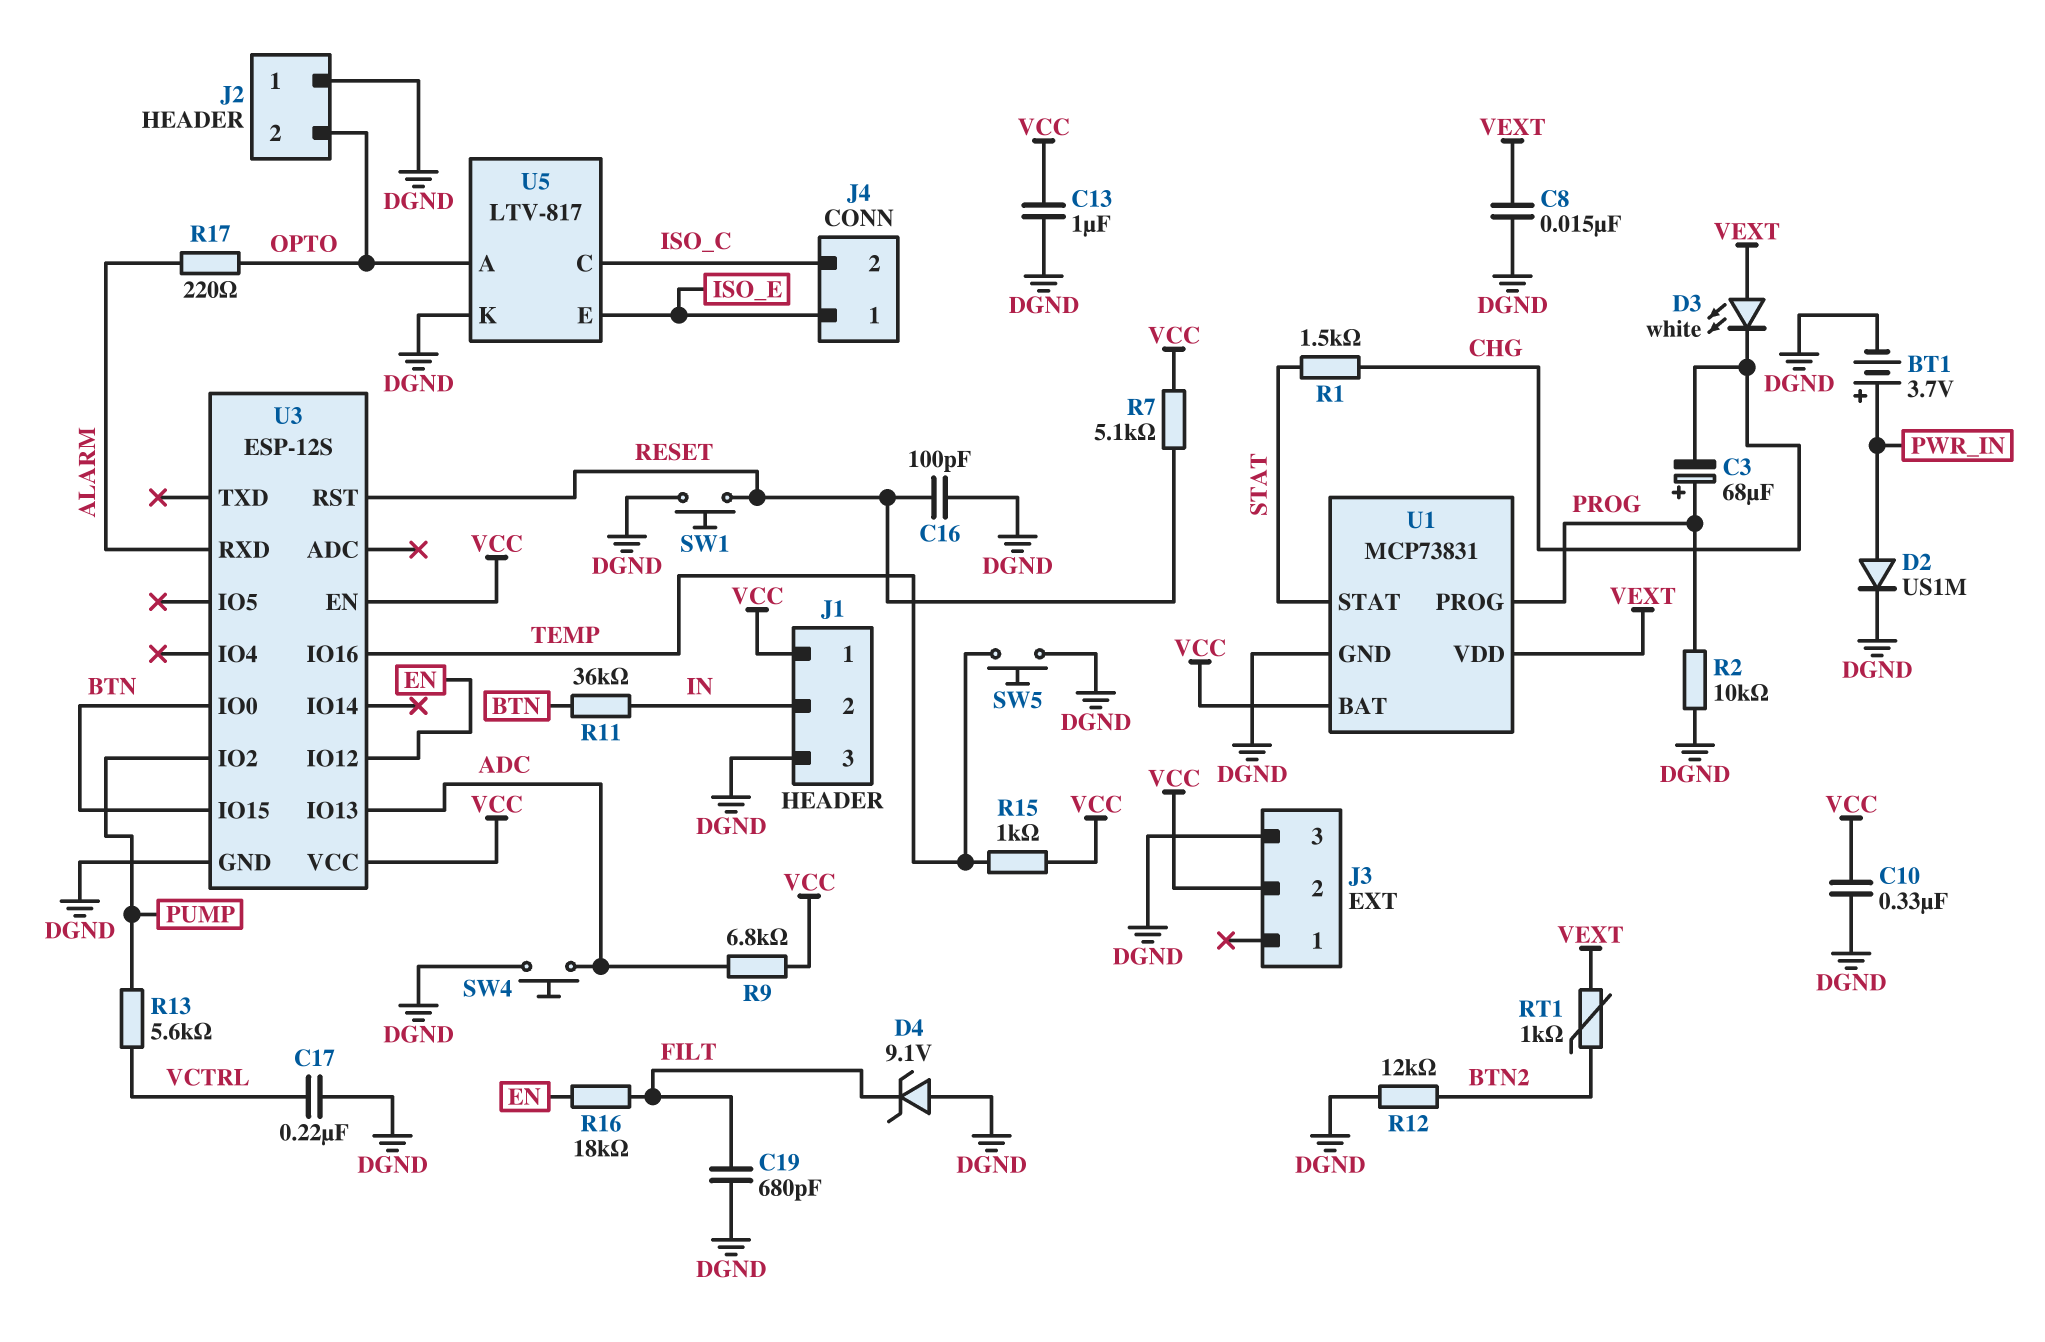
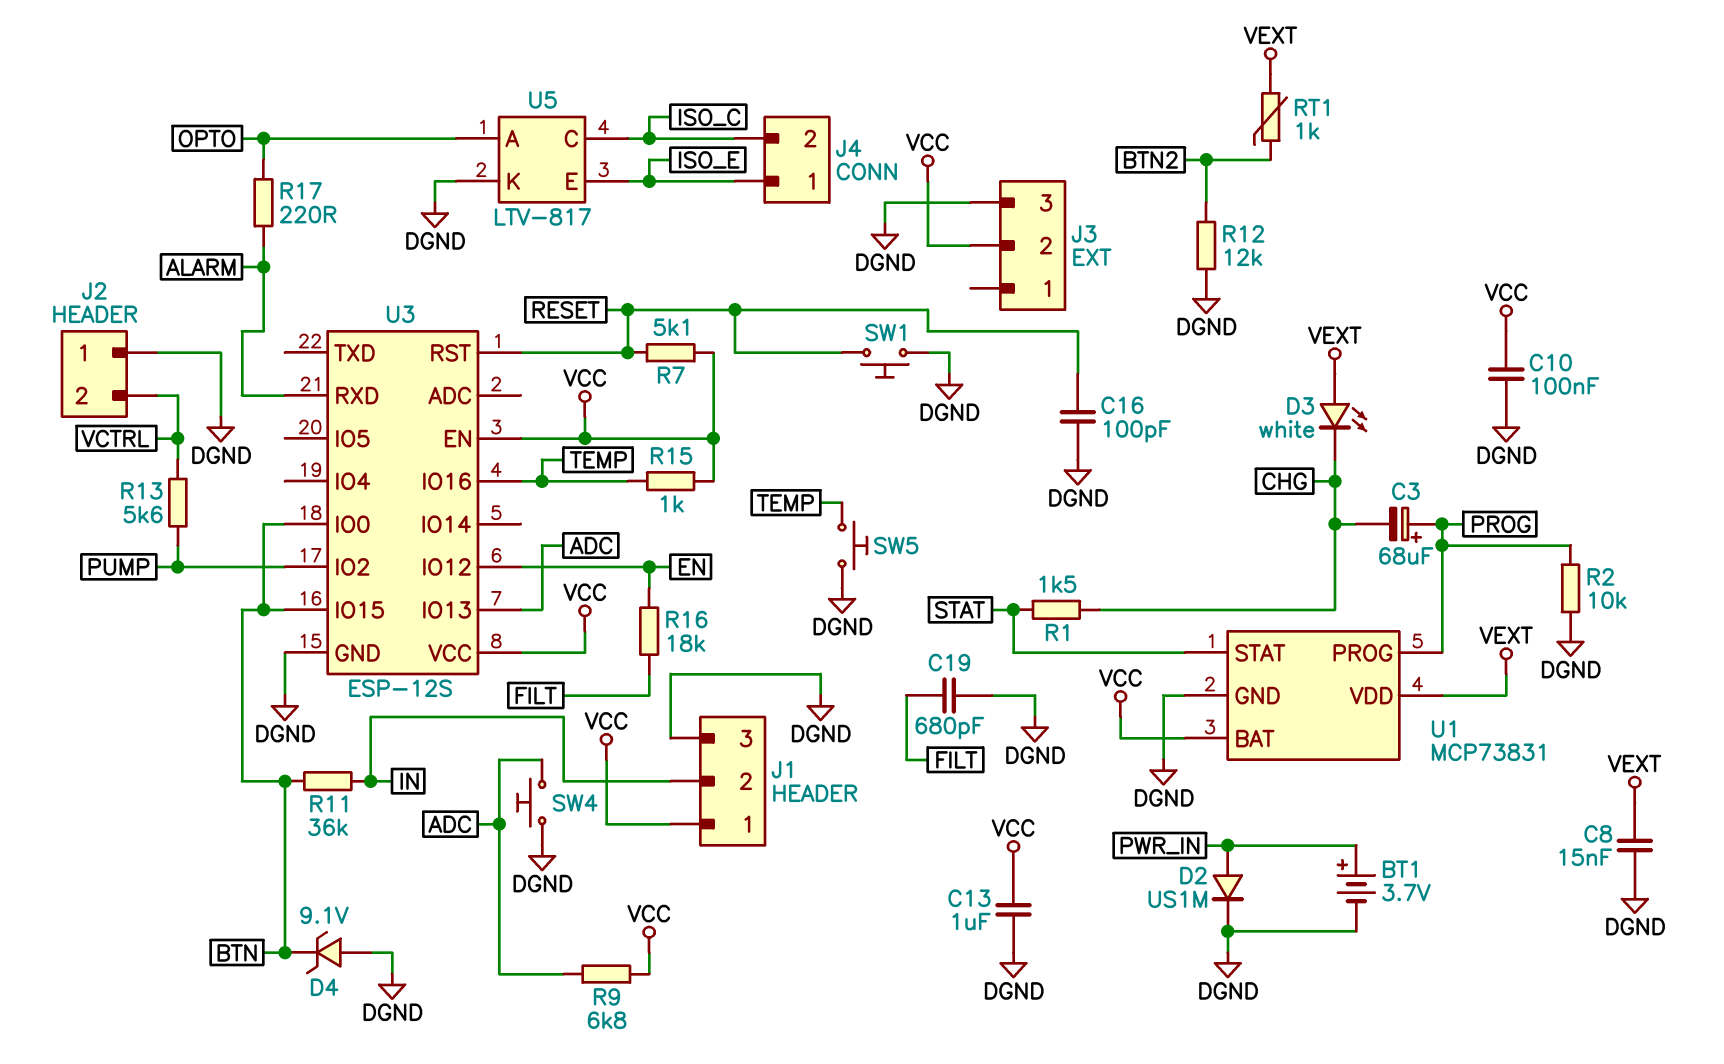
C10: 330nF (DGND, VCC) -> 100nF (DGND, VCC)
C17: 220nF (DGND, VCTRL) -> none
D4: zener 9.1V (A DGND, K FILT) -> zener 9.1V (A DGND, K BTN)
J2 pin 2: OPTO -> VCTRL

